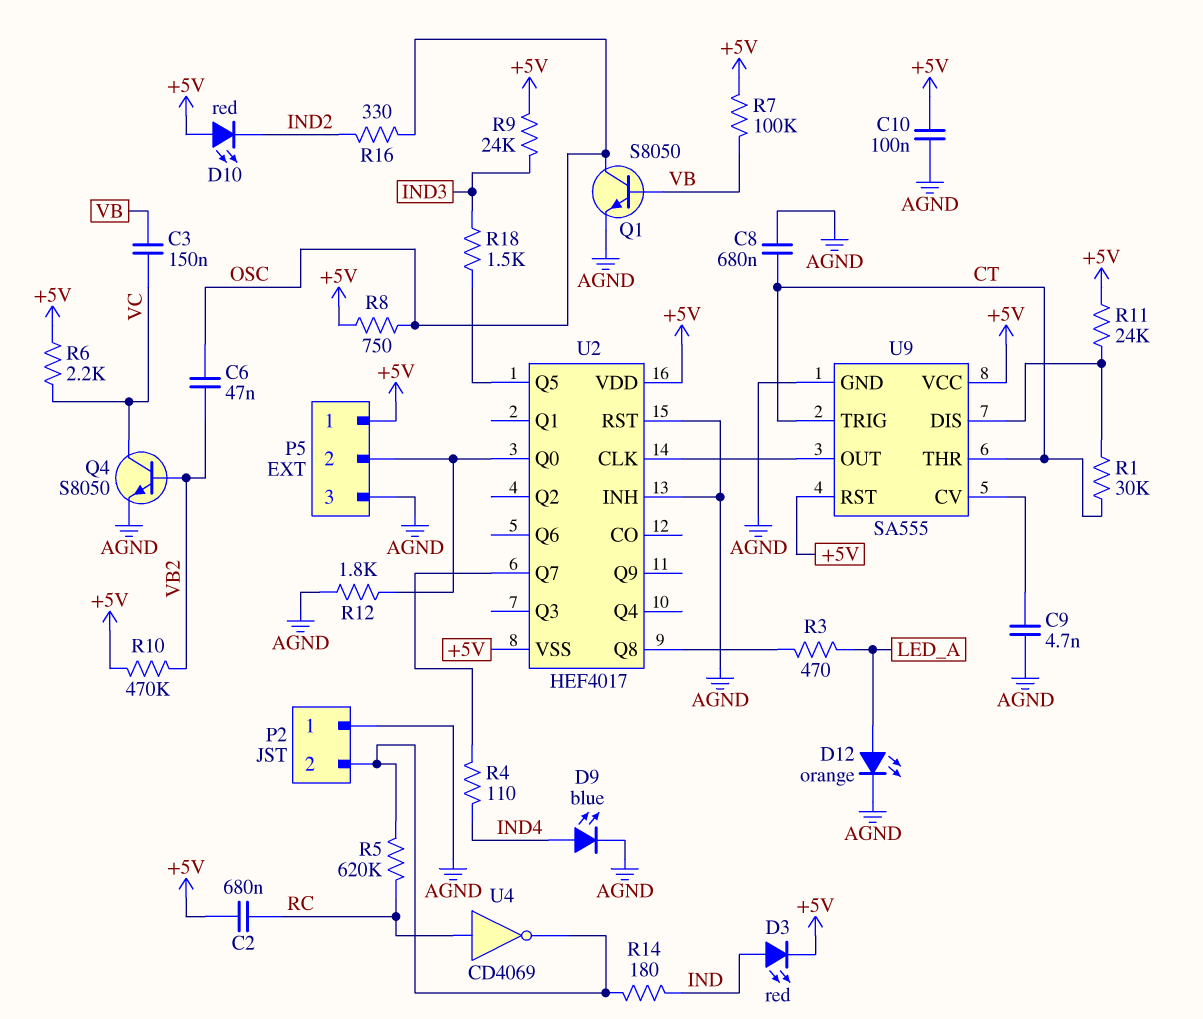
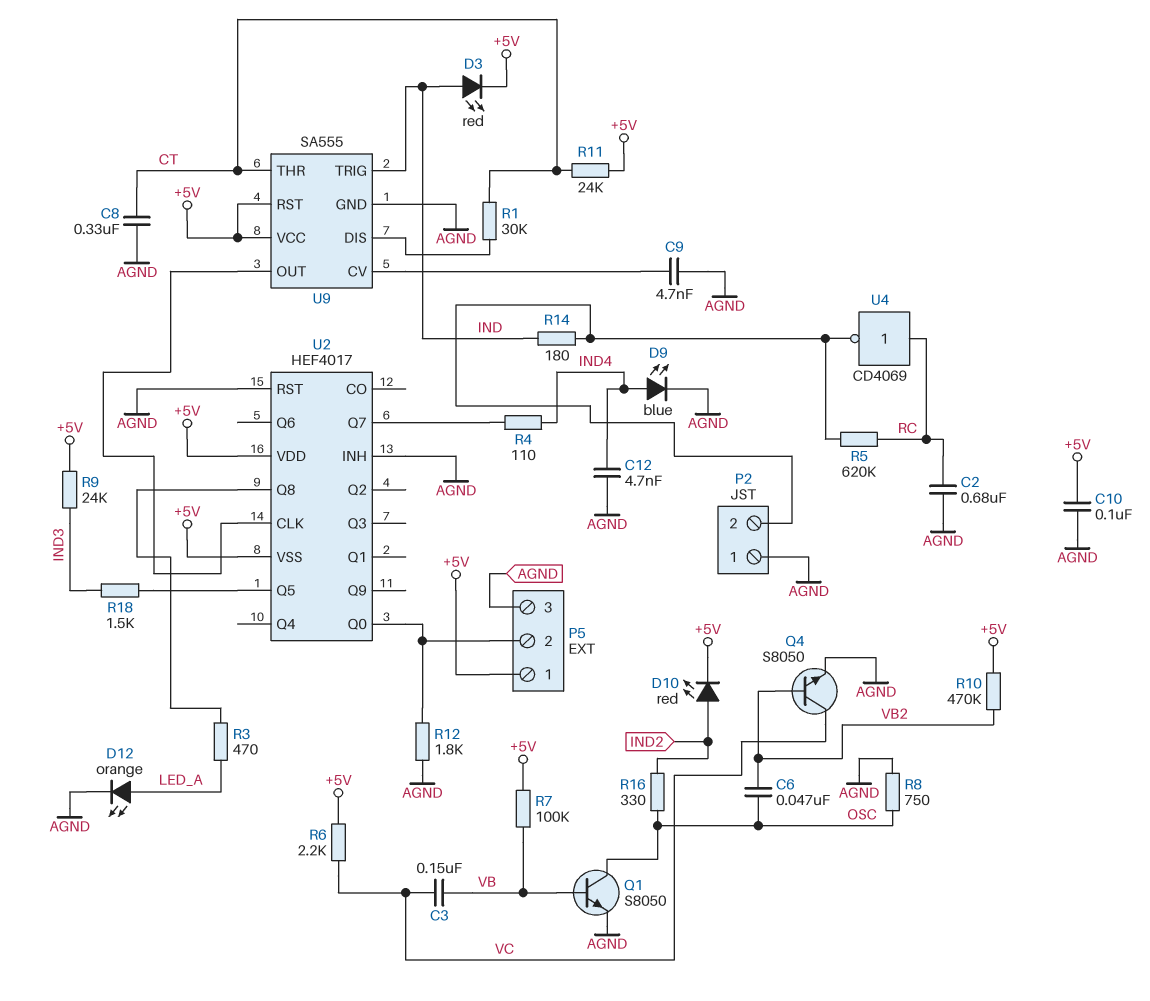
C2: 680nF (+5V, RC) -> 680nF (AGND, RC)
C8: 680nF (AGND, CT) -> 330nF (AGND, CT)
C12: none -> 4.7nF (AGND, IND4)
D10: LED red (A +5V, K IND2) -> LED red (A IND2, K +5V)
R8: 750 (+5V, OSC) -> 750 (AGND, OSC)
R11: 24k (+5V, U9/DIS) -> 24k (+5V, CT)
U9 pin TRIG: CT -> IND

